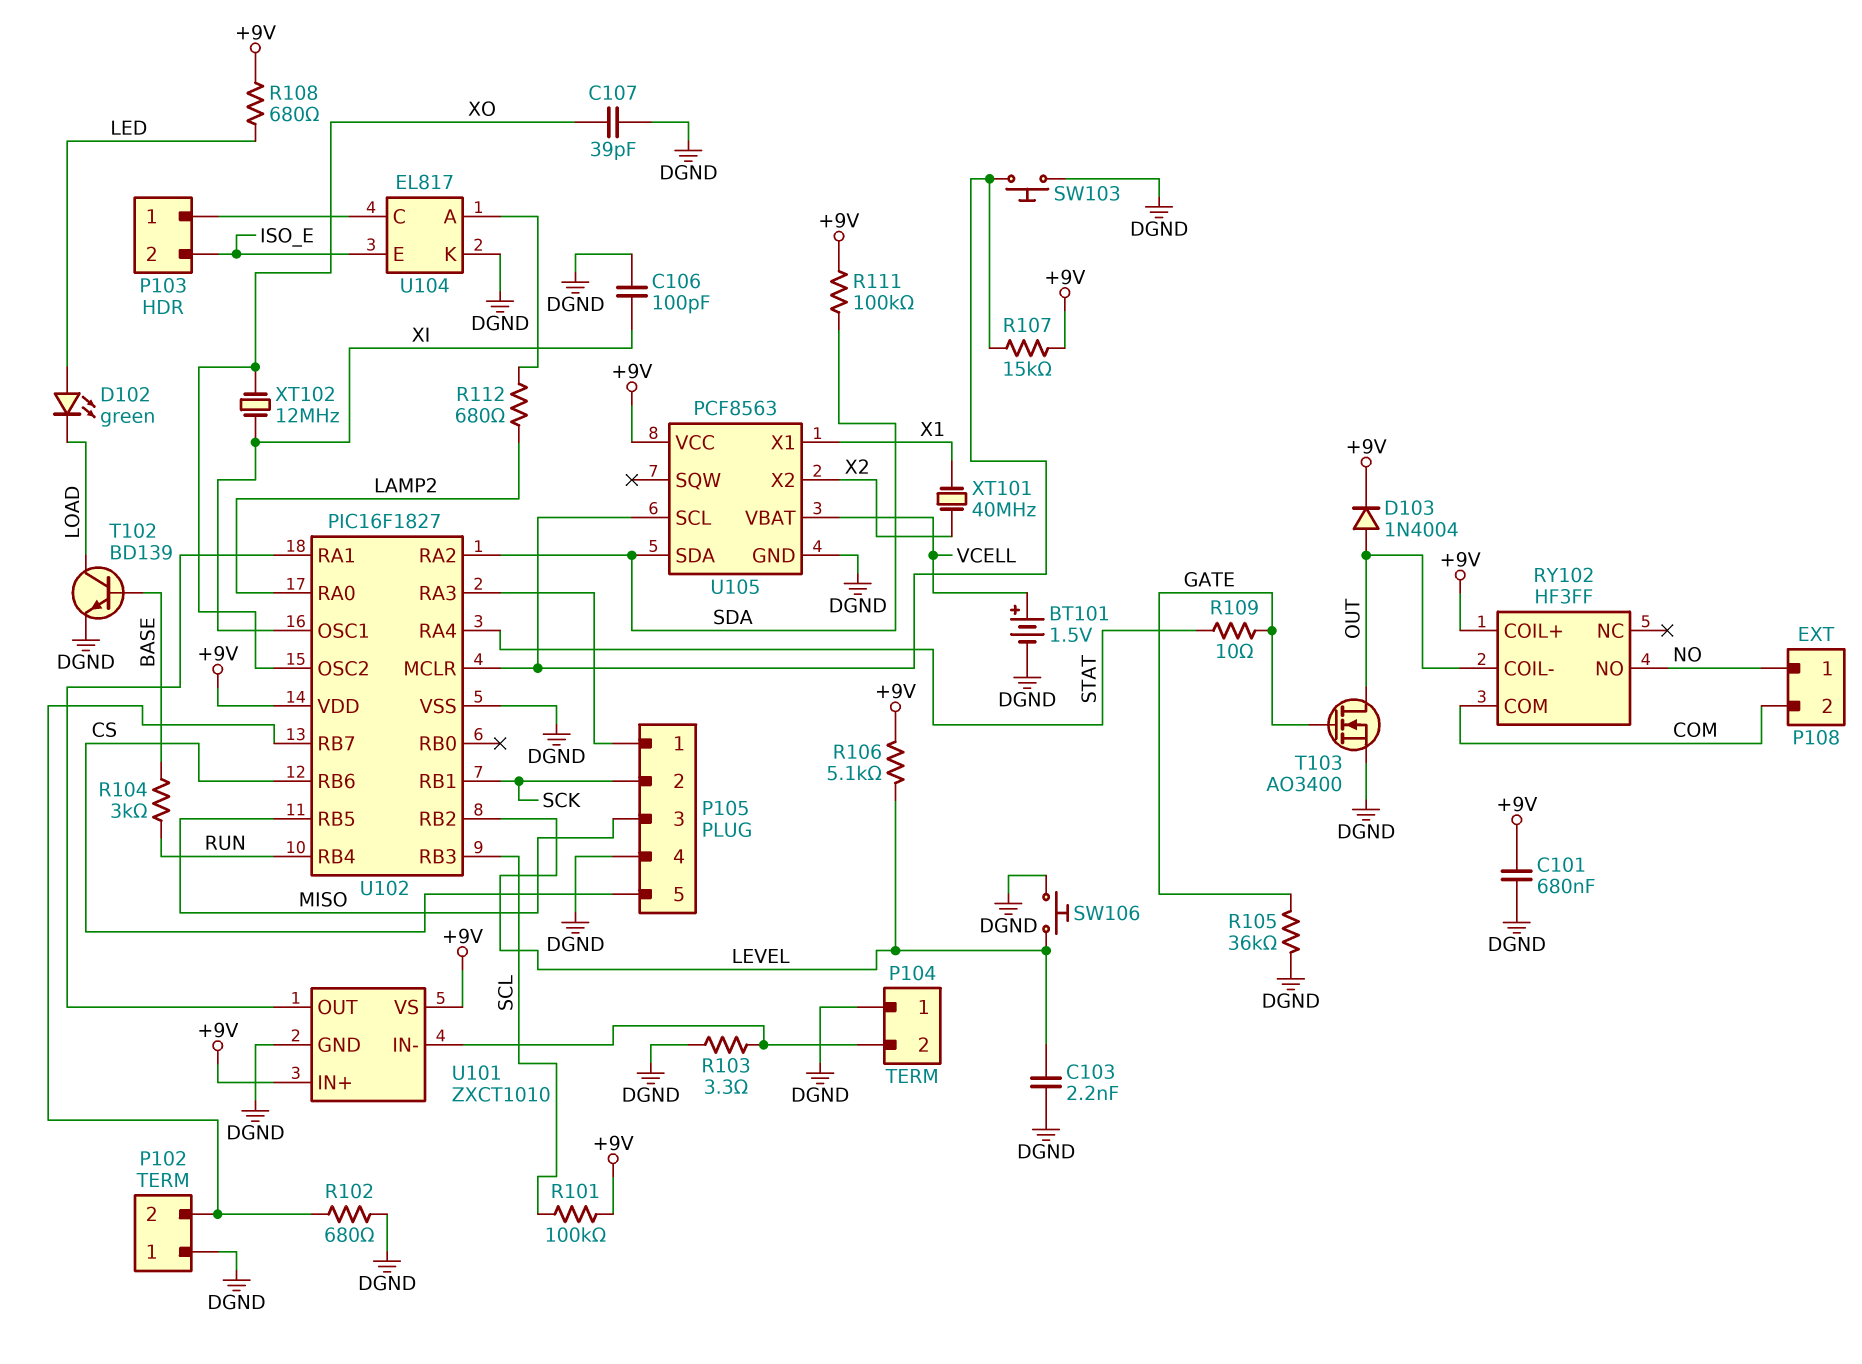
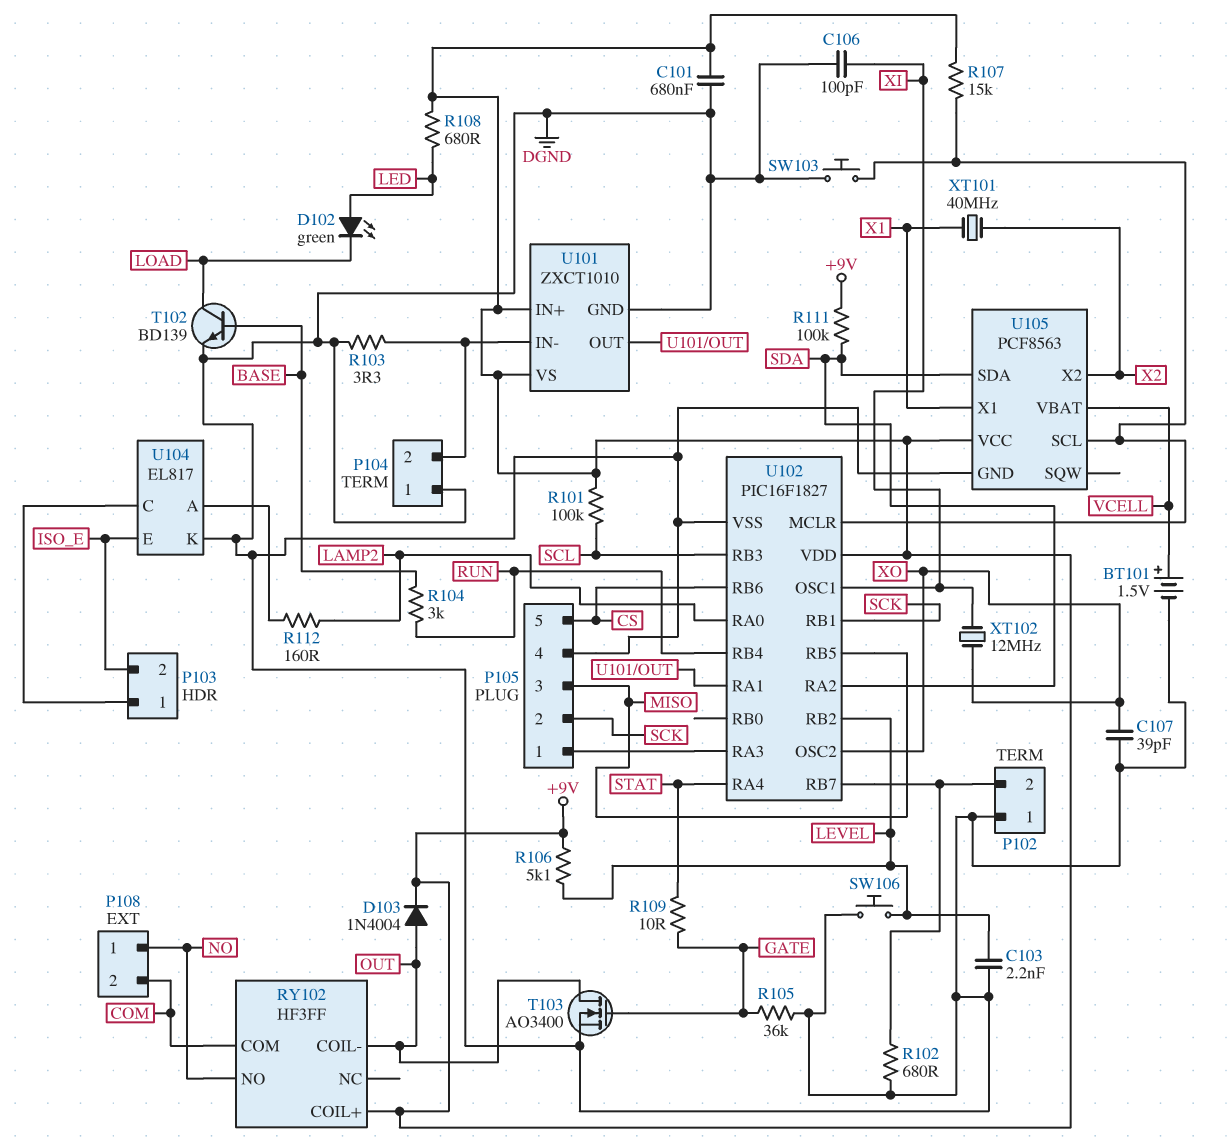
R112: 680 (LAMP2, U104/A) -> 160 (LAMP2, U104/A)

